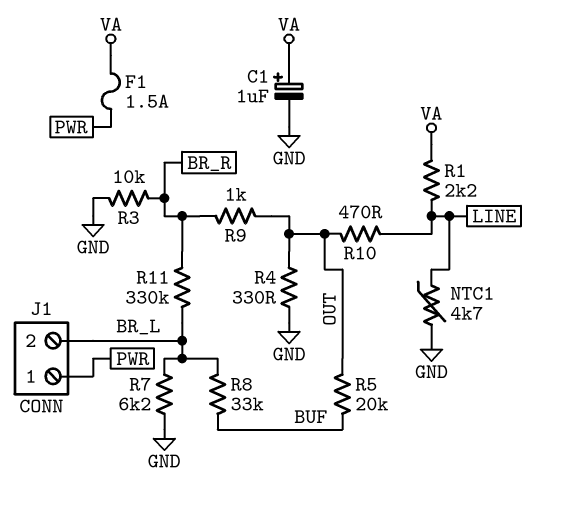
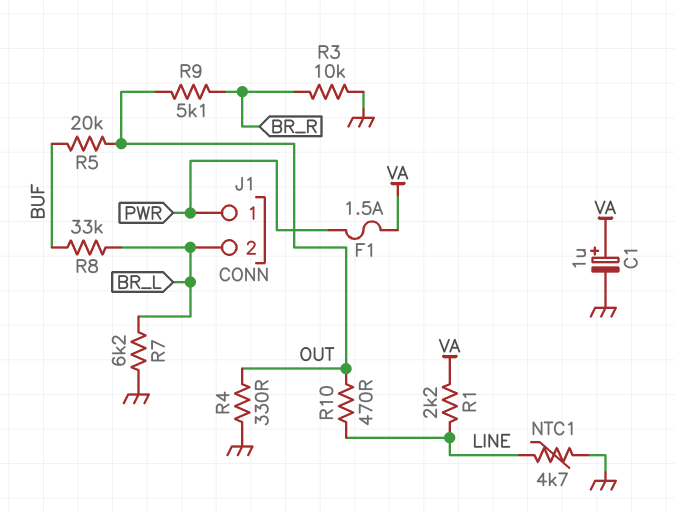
R9: 1k (BR_R, OUT) -> 5.1k (BR_R, OUT)
R11: 330k (BR_L, BR_R) -> none

